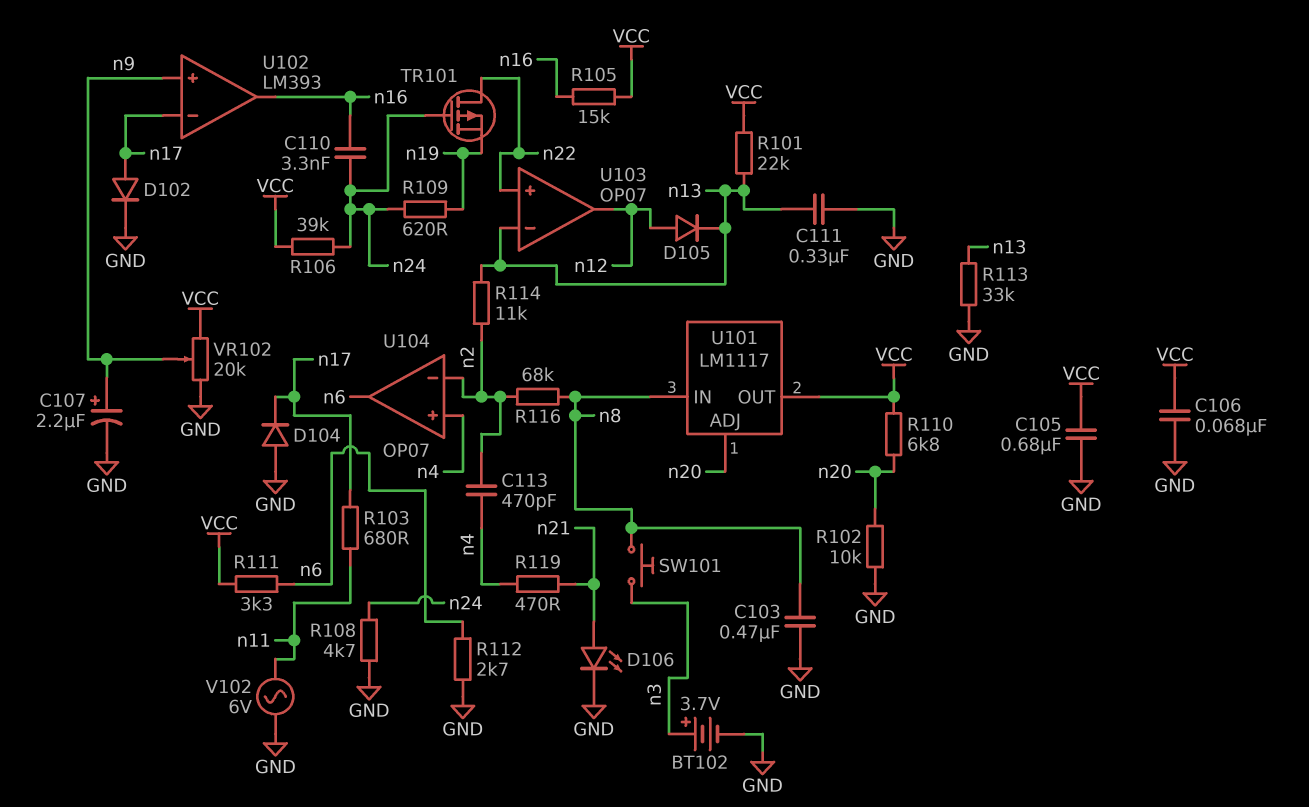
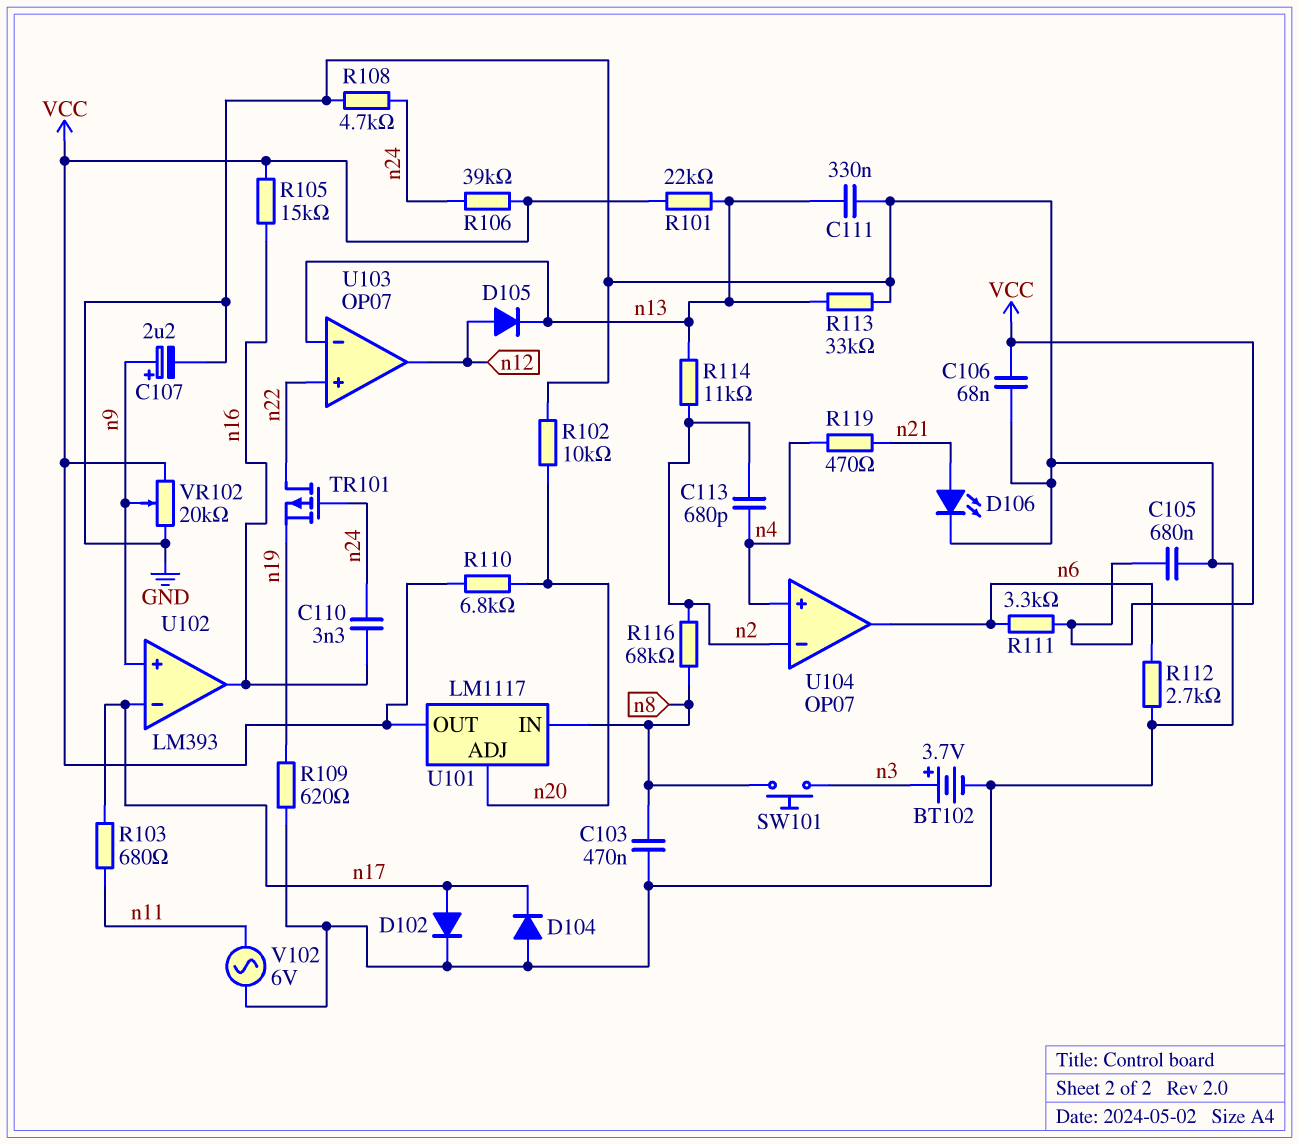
C113: 470pF (n2, n4) -> 680pF (n2, n4)
R109: 620 (n19, n24) -> 620 (GND, n19)

